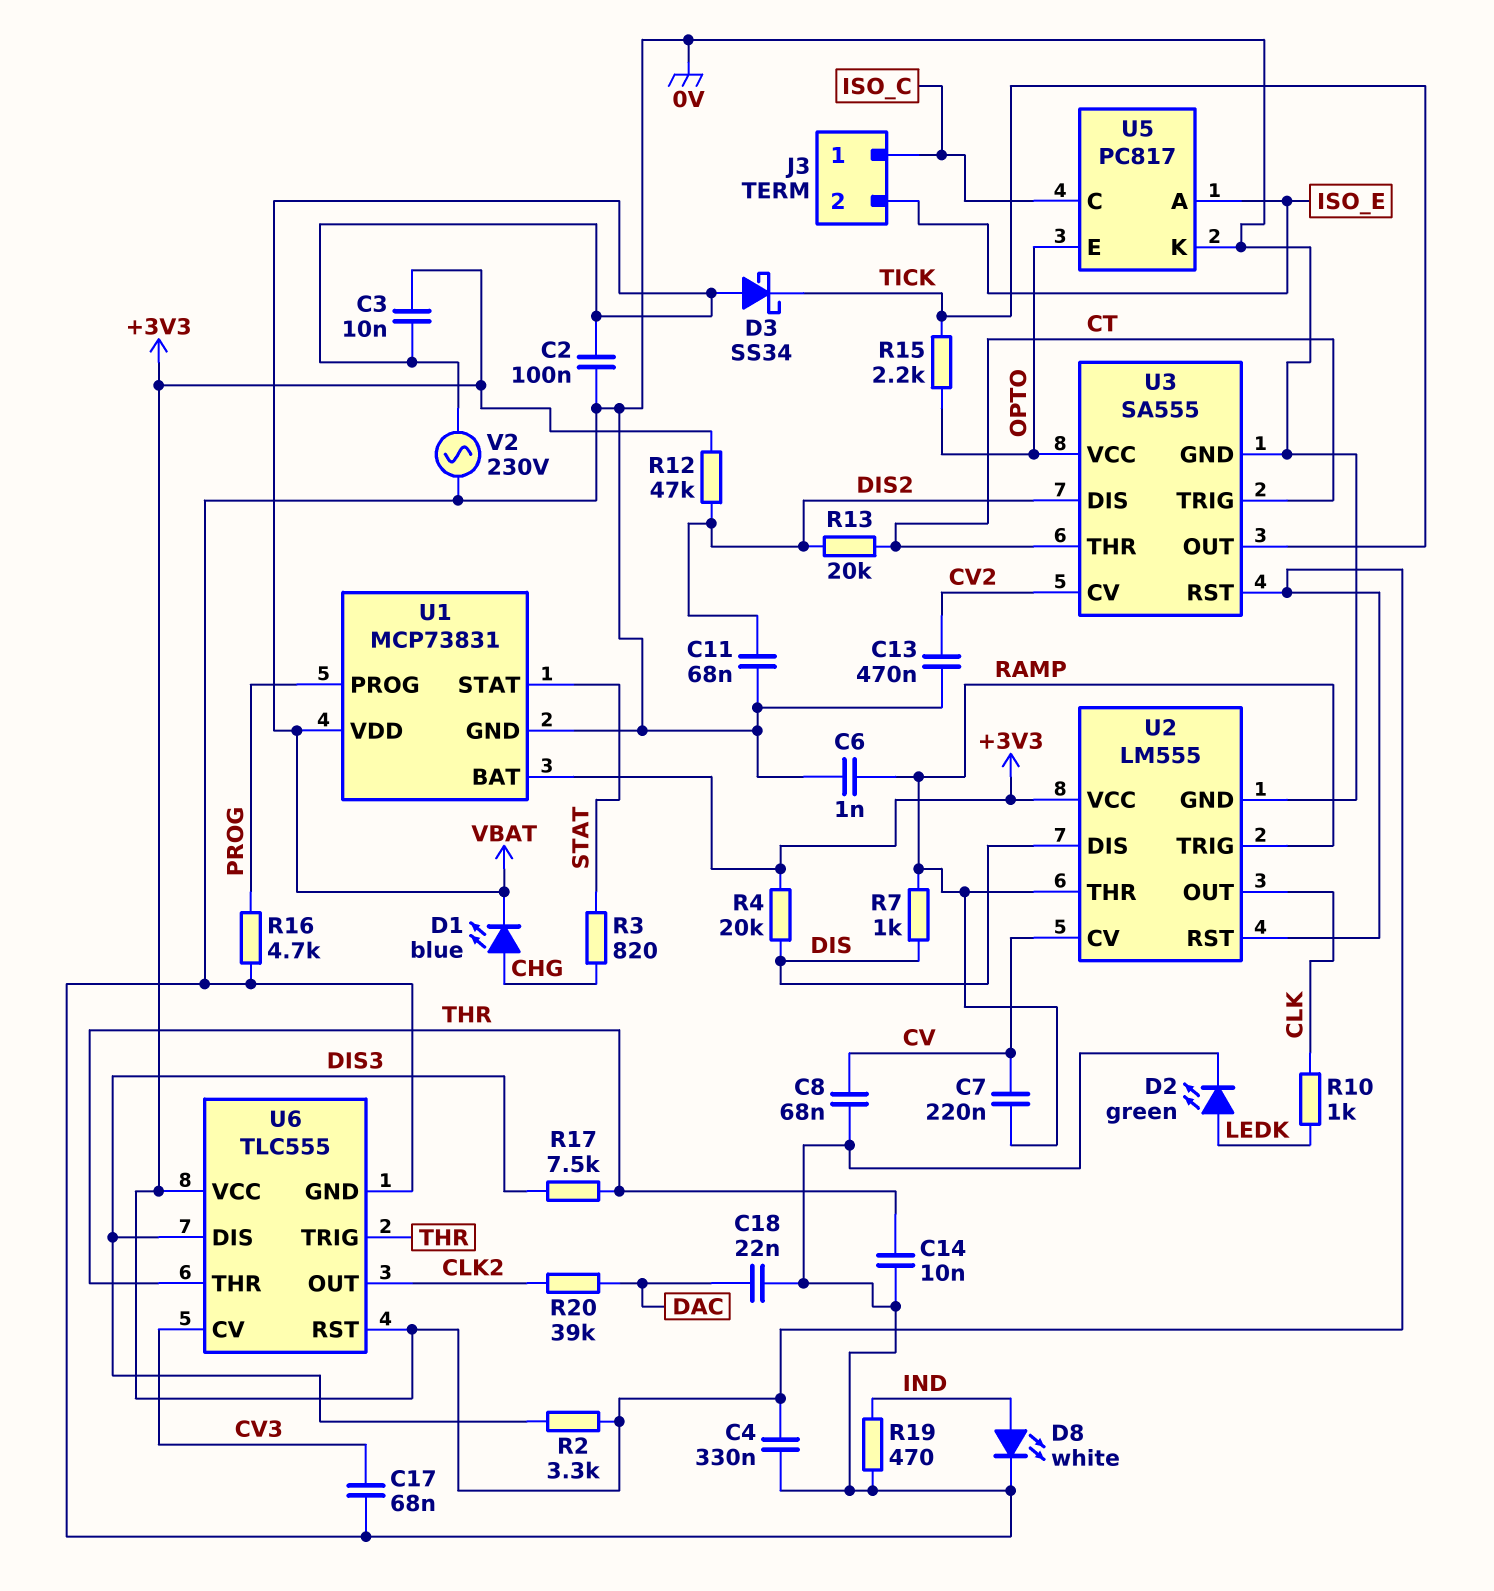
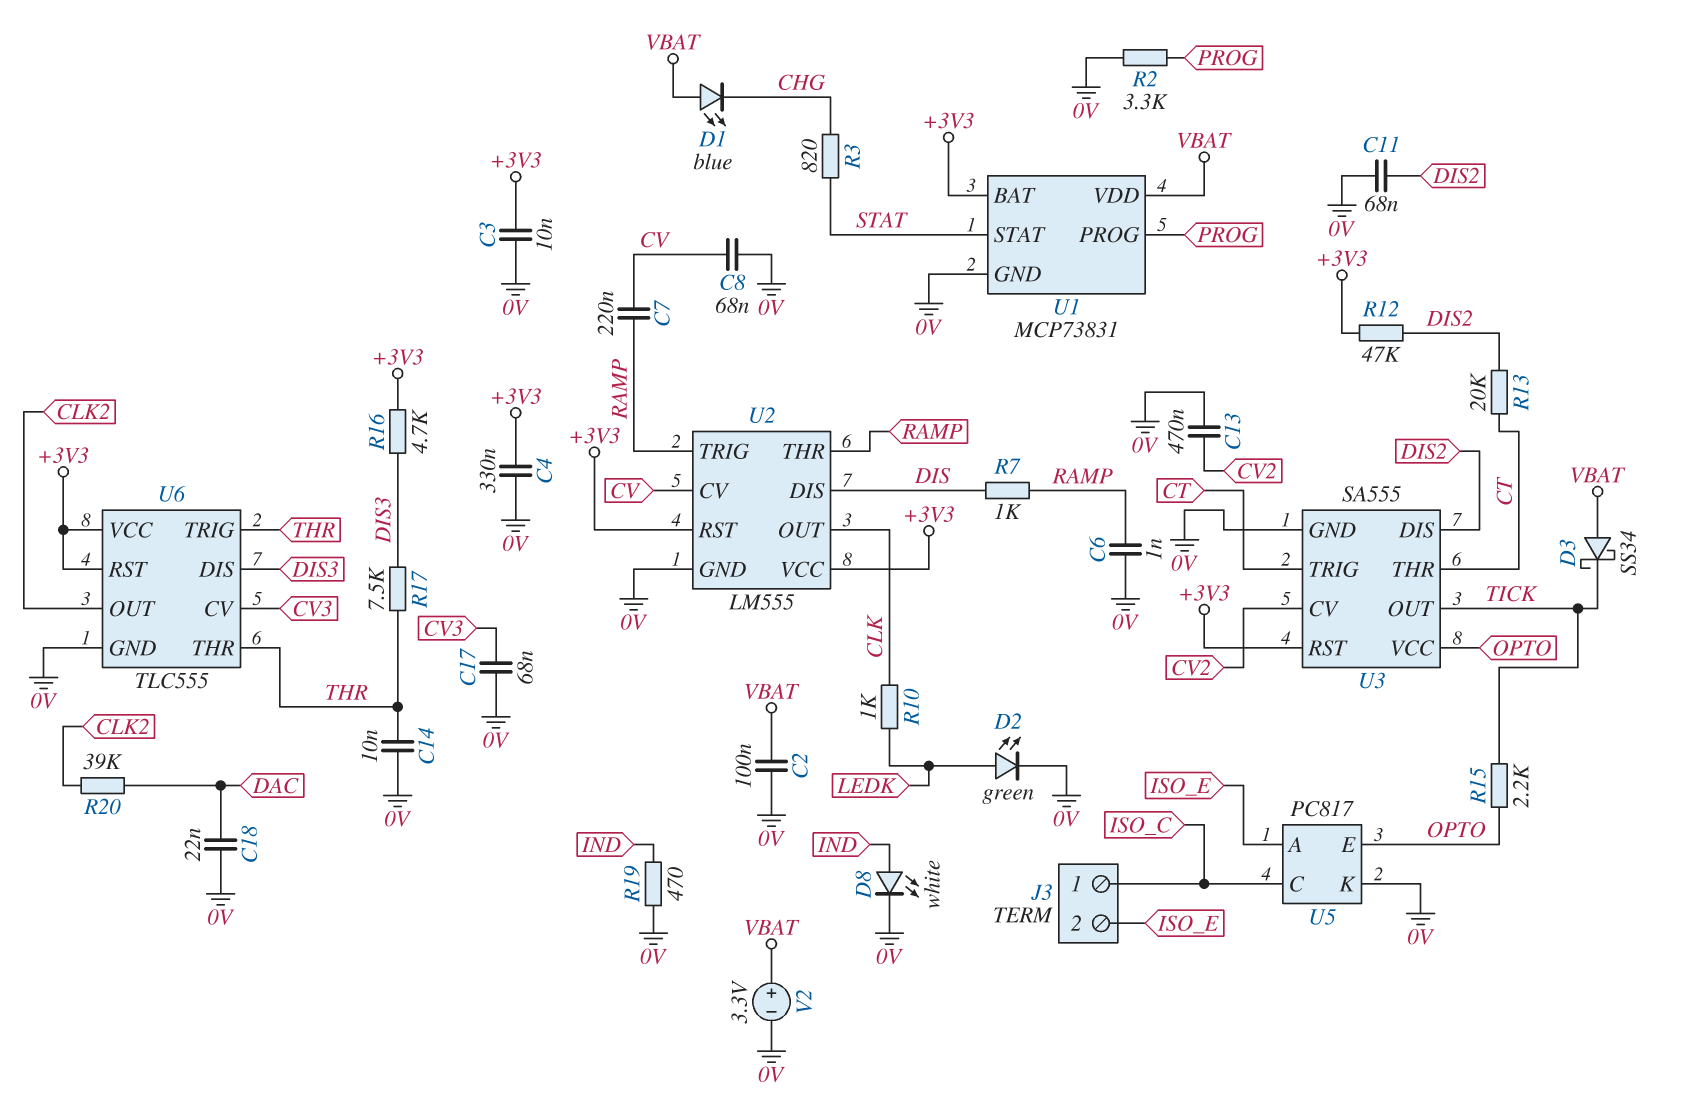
C3: 10nF (+3V3, VBAT) -> 10nF (+3V3, 0V)
D1: LED blue (A CHG, K VBAT) -> LED blue (A VBAT, K CHG)
R2: 3.3k (+3V3, DIS3) -> 3.3k (0V, PROG)
R4: 20k (+3V3, DIS) -> none
R16: 4.7k (0V, PROG) -> 4.7k (+3V3, DIS3)
V2: AC 230V (0V, VBAT) -> 3.3V (plus VBAT, minus 0V)

